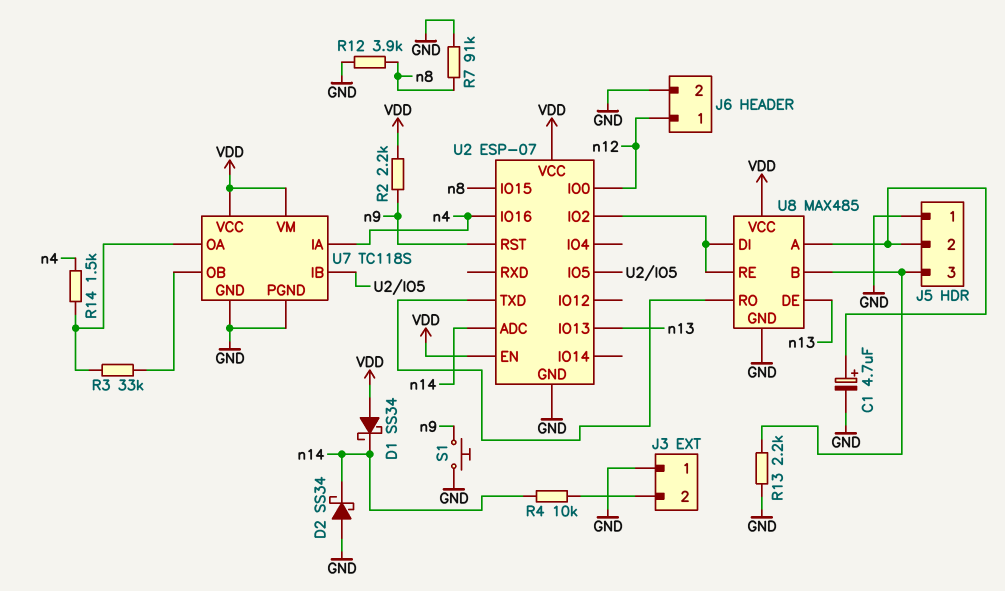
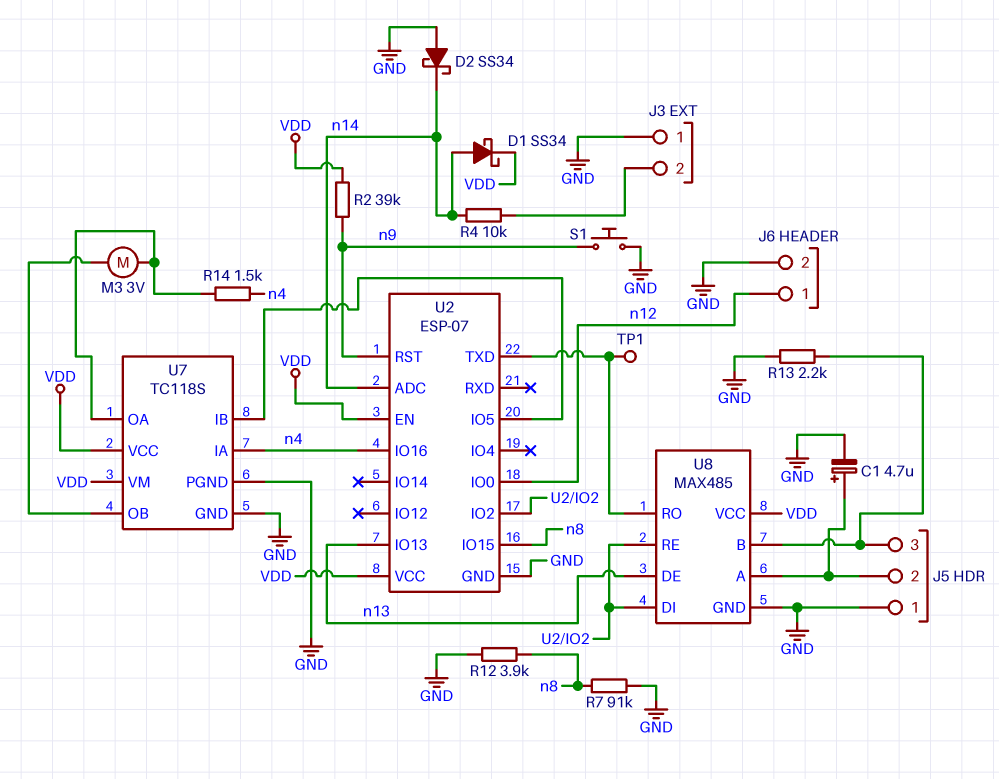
D1: schottky SS34 (A VDD, K n14) -> schottky SS34 (A n14, K VDD)
M3: none -> motor 3V (U7/OA, U7/OB)
R2: 2.2k (VDD, n9) -> 39k (VDD, n9)
R3: 33k (U7/OA, U7/OB) -> none
TP1: none -> test point (U2/TXD)

